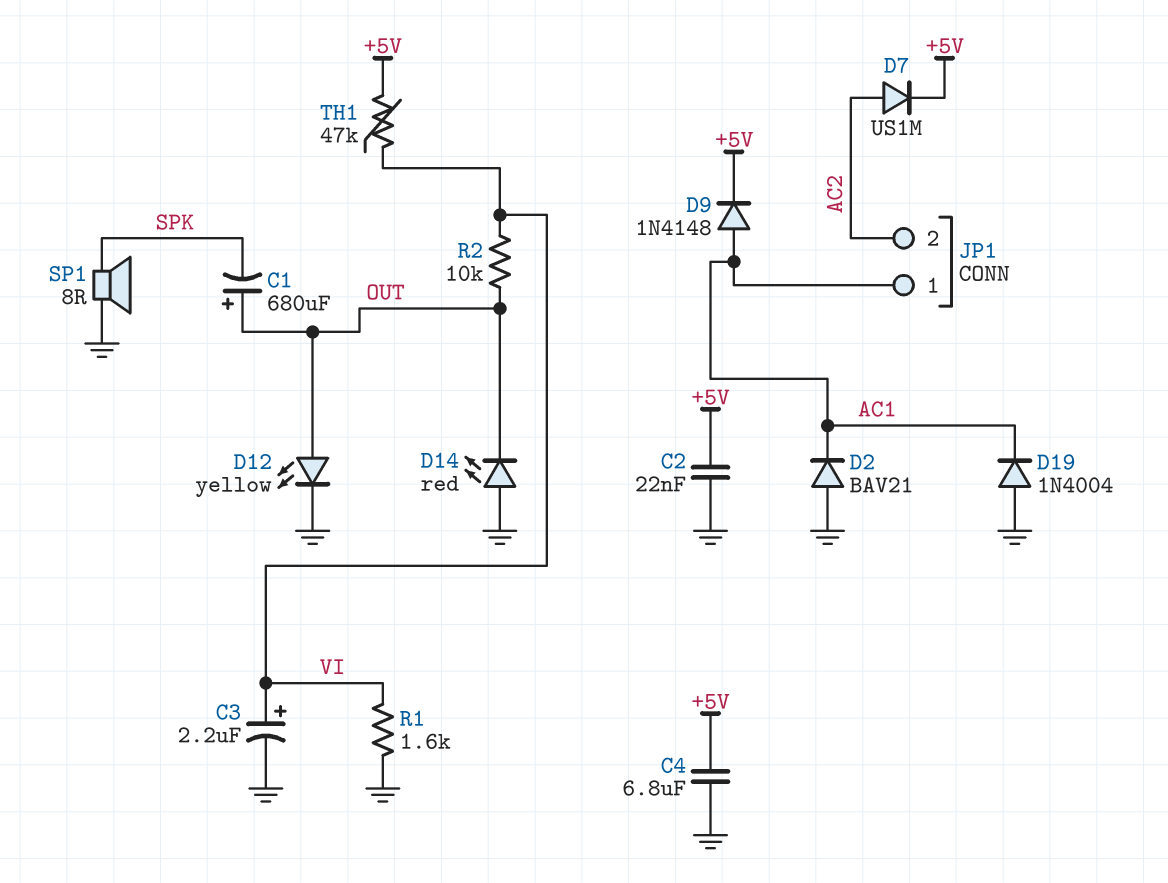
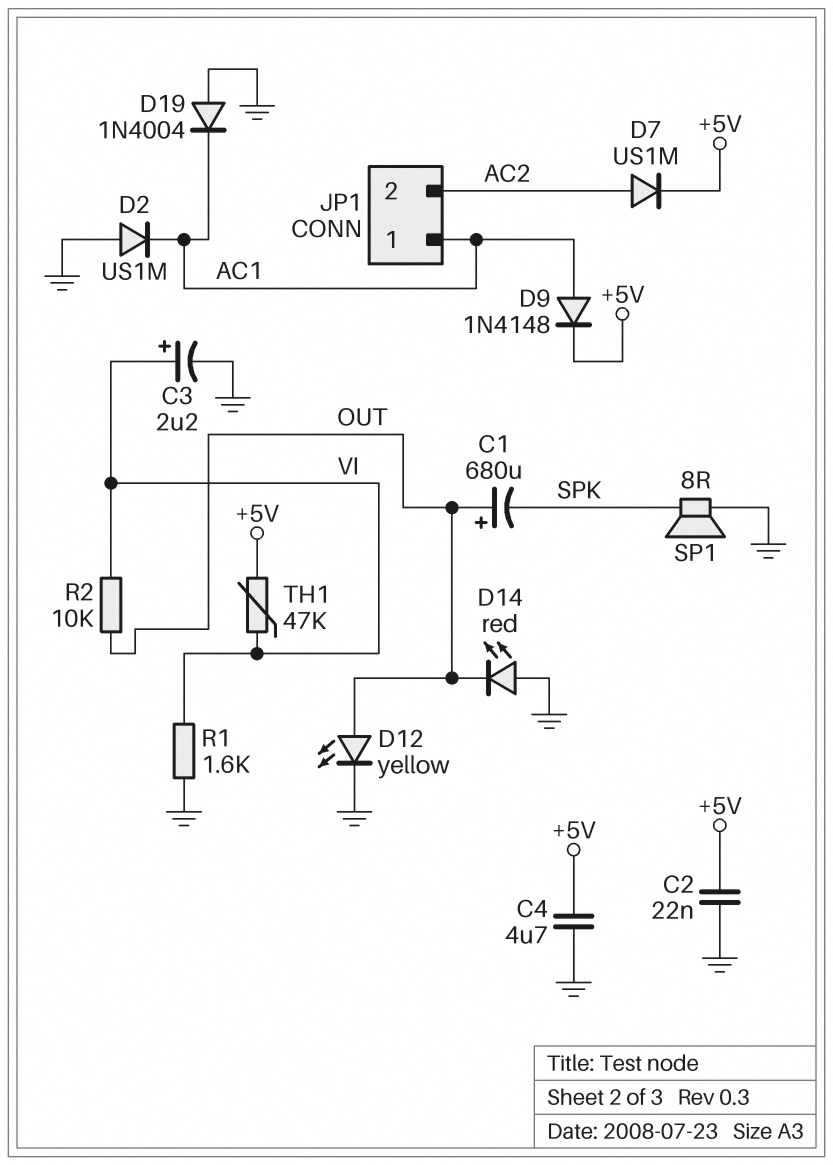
C4: 6.8uF (+5V, GND) -> 4.7uF (+5V, GND)
D2: diode BAV21 (A GND, K AC1) -> diode US1M (A GND, K AC1)

